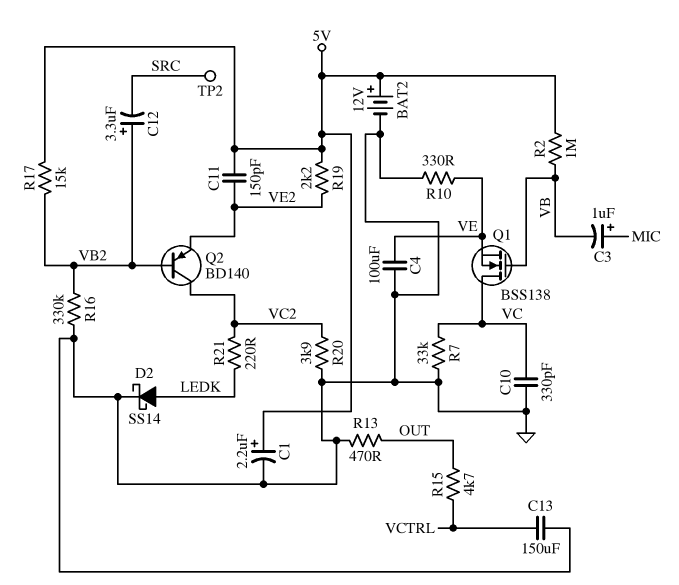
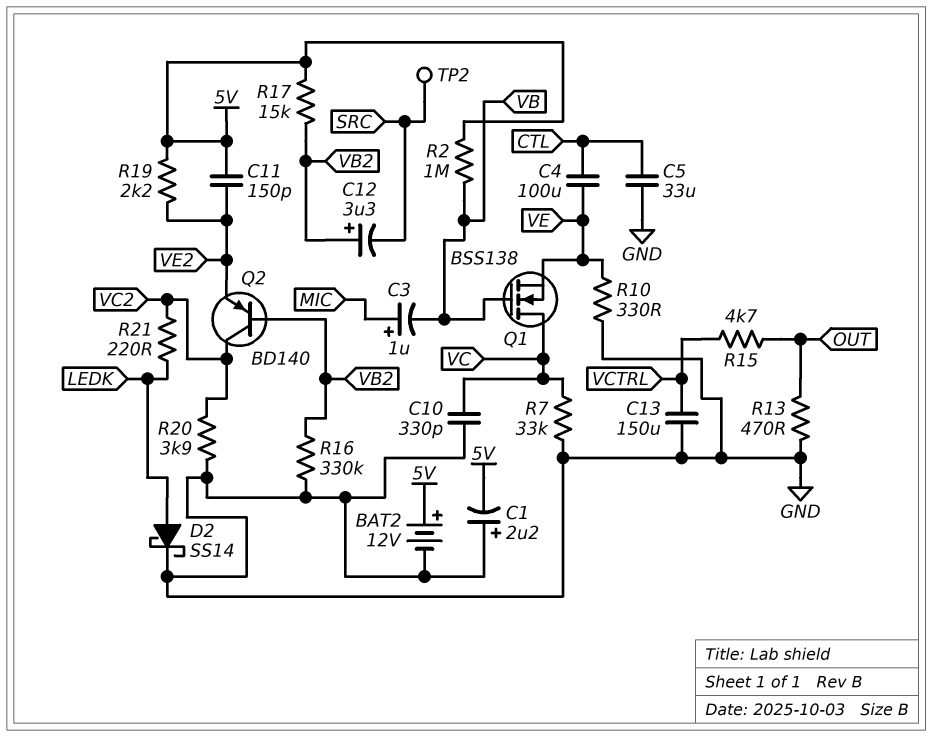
C1: 2.2uF (plus 5V, minus GND) -> 2.2uF (plus GND, minus 5V)
C4: 100uF (GND, VE) -> 100uF (CTL, VE)
C5: none -> 33uF (CTL, GND)

